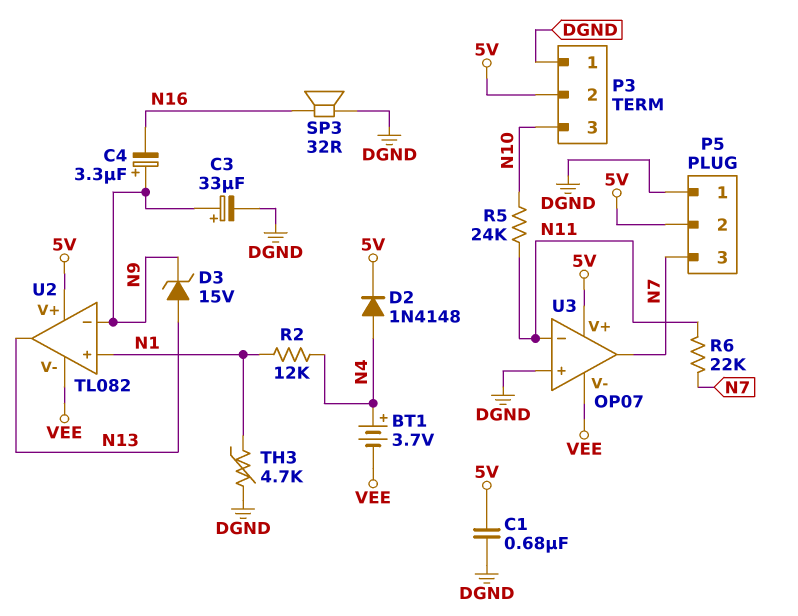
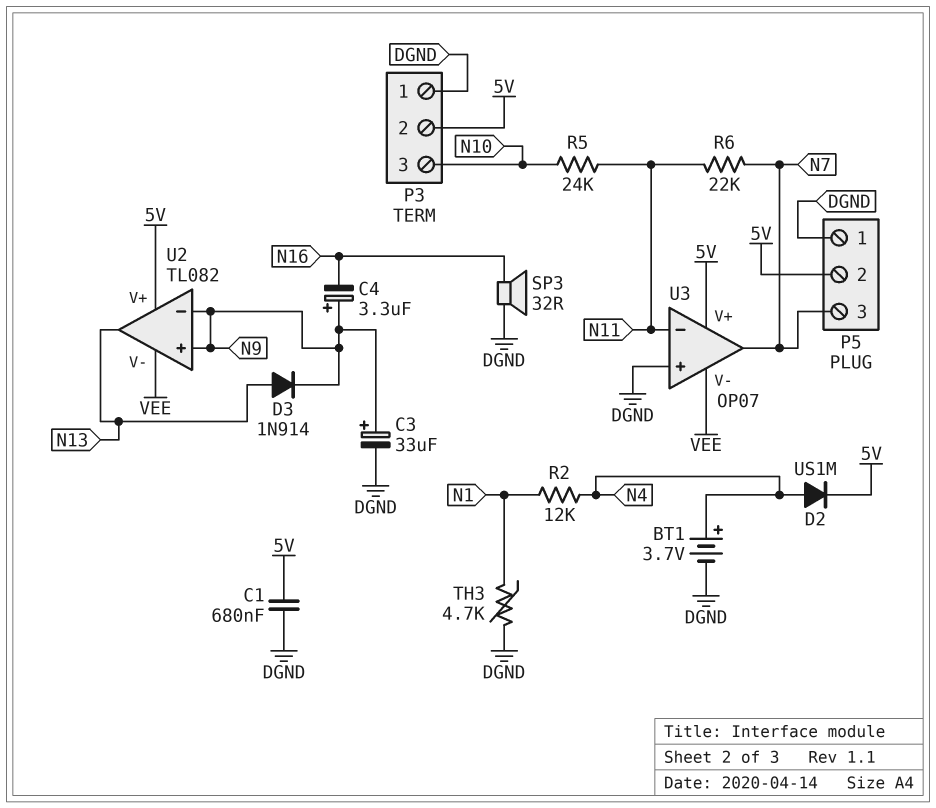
BT1: 3.7V (plus N4, minus VEE) -> 3.7V (plus N4, minus DGND)
D2: diode 1N4148 (A N4, K 5V) -> diode US1M (A N4, K 5V)
D3: zener 15V (A N13, K N9) -> diode 1N914 (A N13, K N9)
U2 pin in+: N1 -> N9

